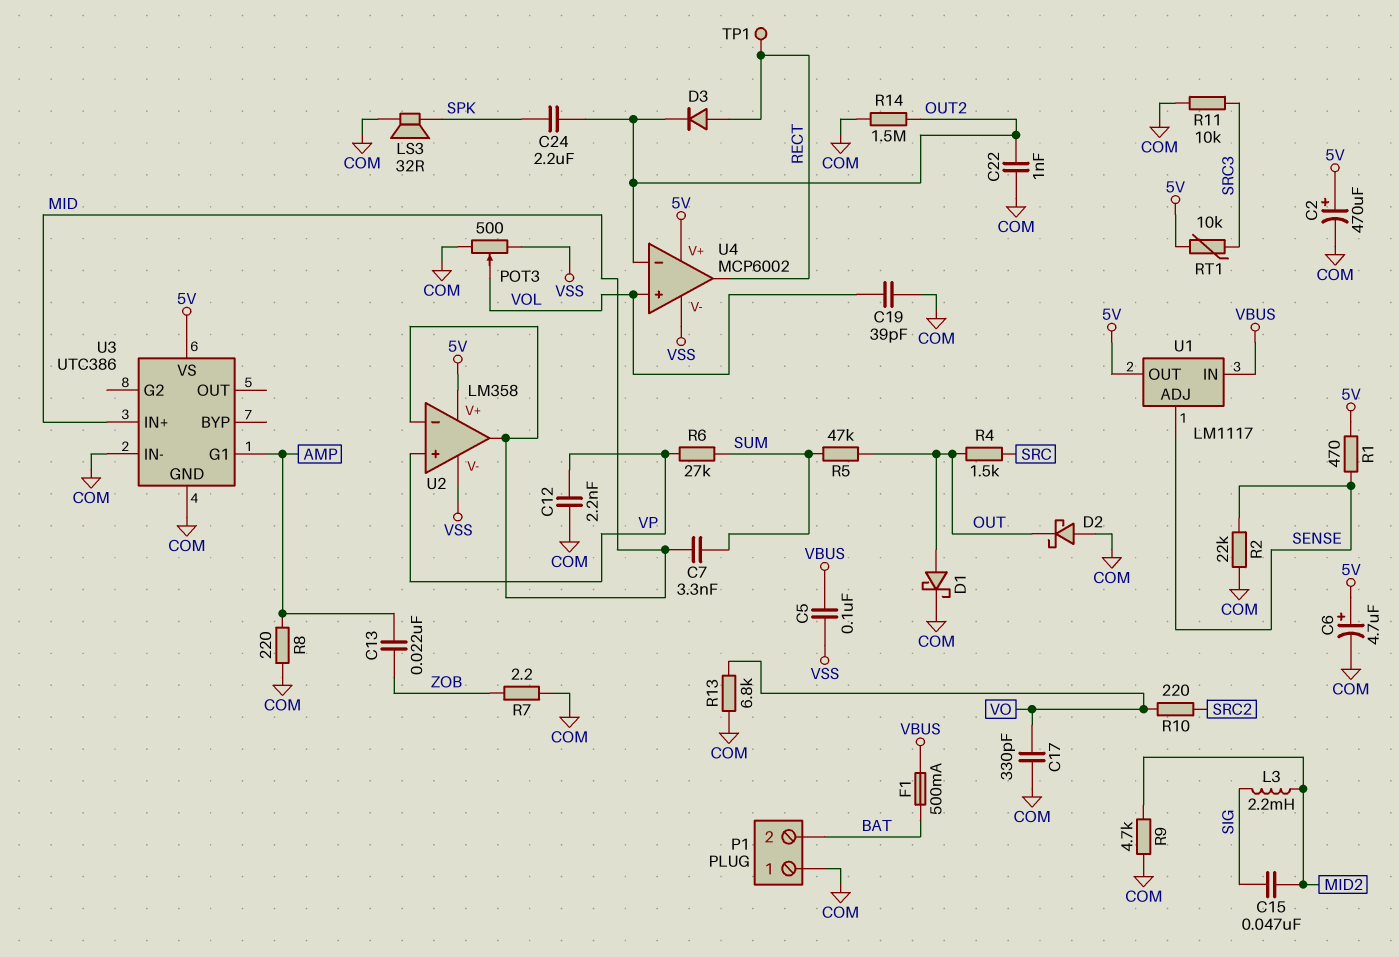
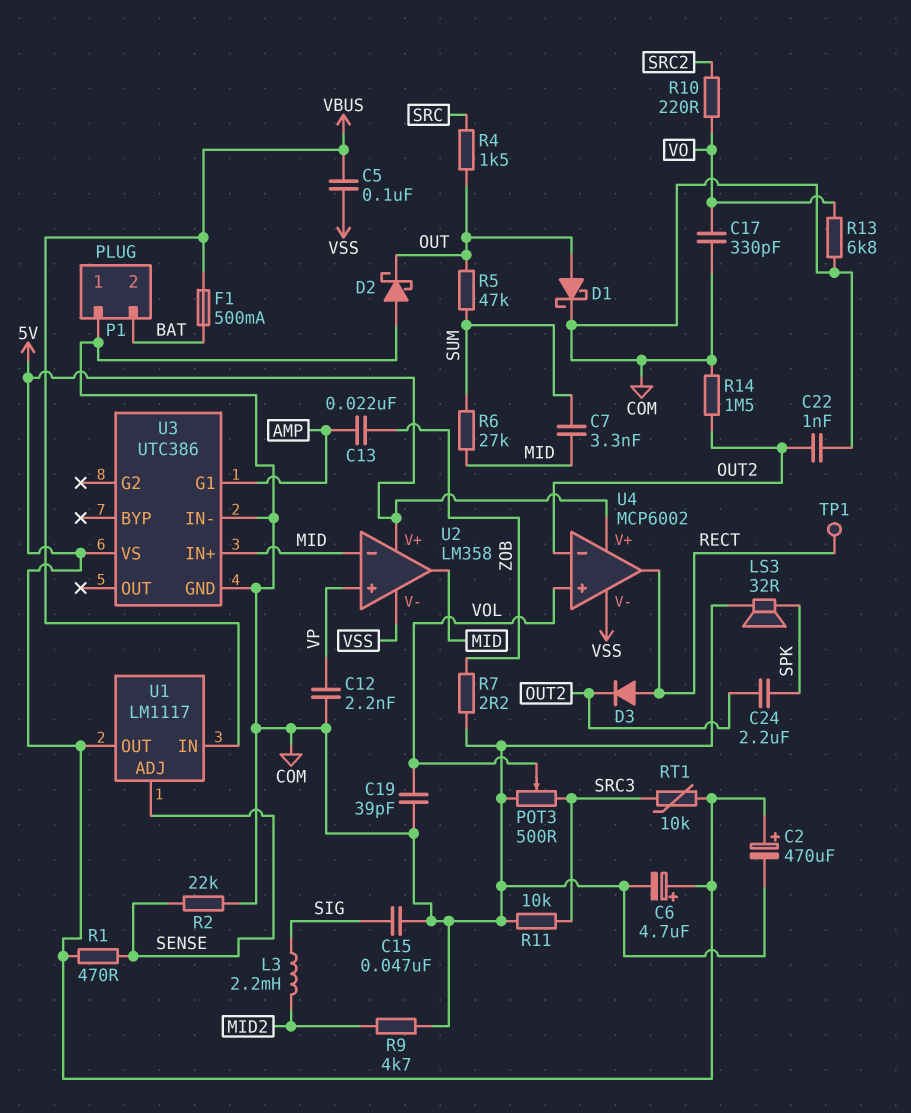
C15: 47nF (MID2, SIG) -> 47nF (COM, SIG)
POT3: 500 (COM, VSS, wiper VOL) -> 500 (COM, SRC3, wiper VOL)
R6: 27k (SUM, VP) -> 27k (MID, SUM)
R8: 220 (AMP, COM) -> none

